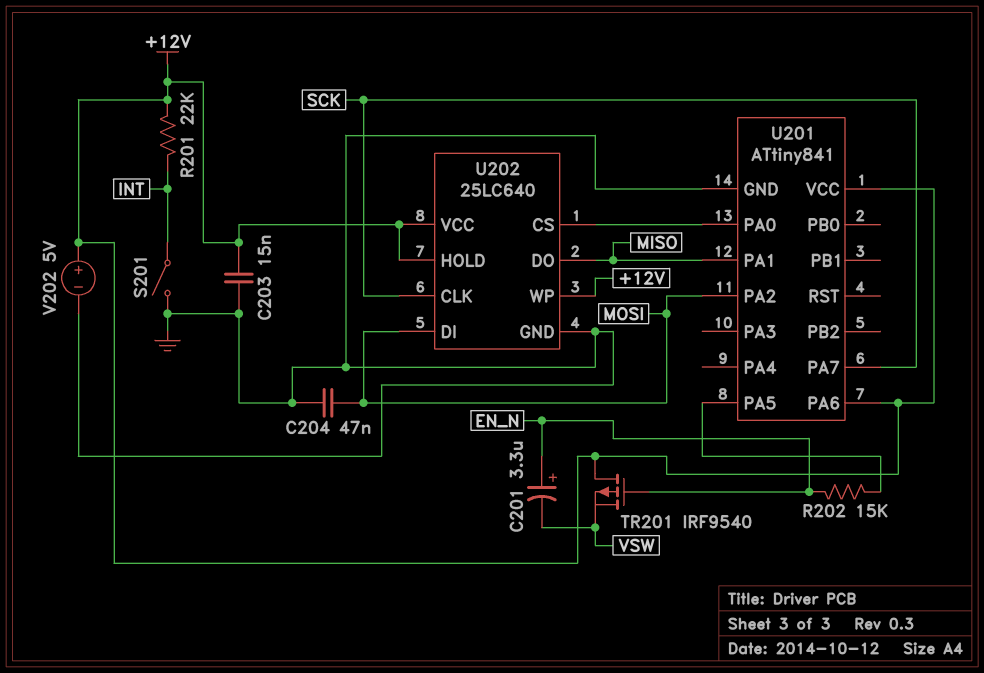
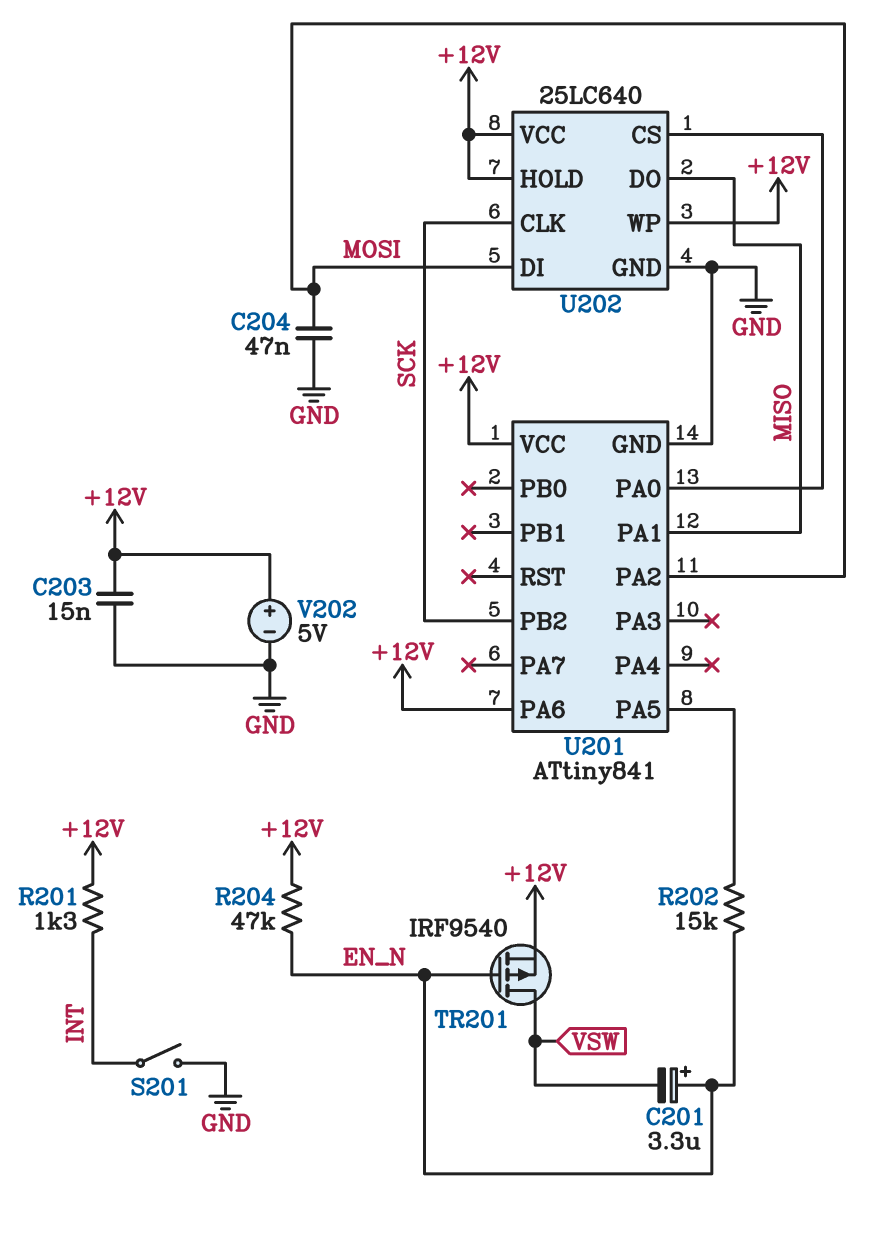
R201: 22k (+12V, INT) -> 1.3k (+12V, INT)
R204: none -> 47k (+12V, EN_N)
TR201: PMOS IRF9540 (G EN_N, D +12V, S VSW) -> PMOS IRF9540 (G EN_N, D VSW, S +12V)
U201 pin PA7: SCK -> none
U201 pin PB2: none -> SCK

